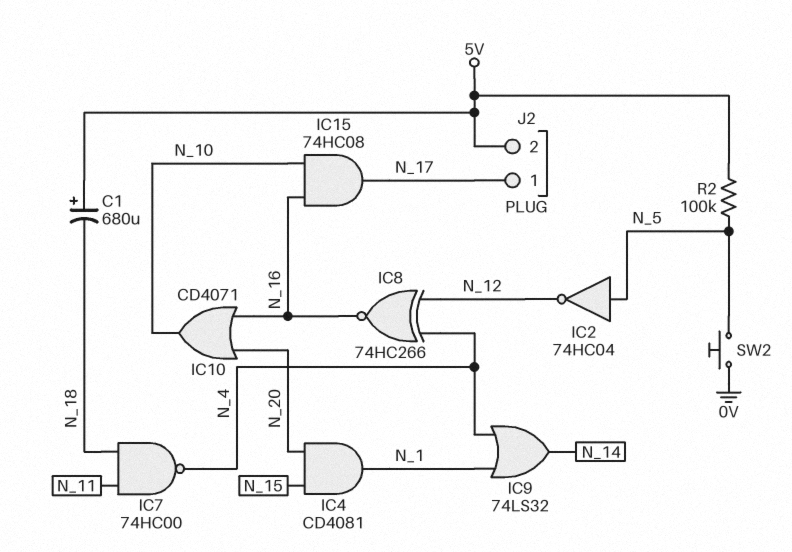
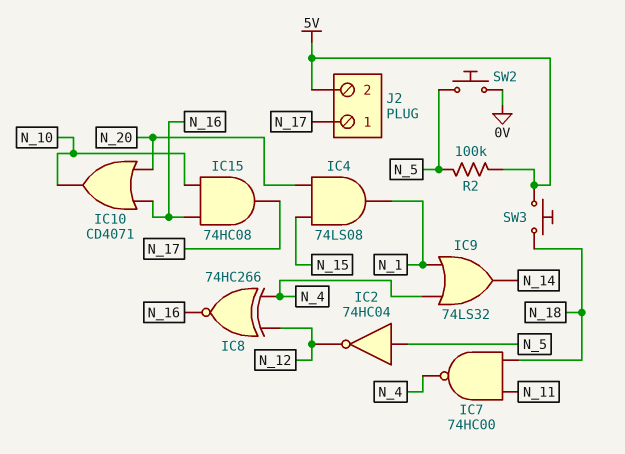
C1: 680uF (plus 5V, minus N_18) -> none
IC4: AND CD4081 (in N_15, in N_20, out N_1) -> AND 74LS08 (in N_15, in N_20, out N_1)
SW3: none -> button (5V, N_18)

